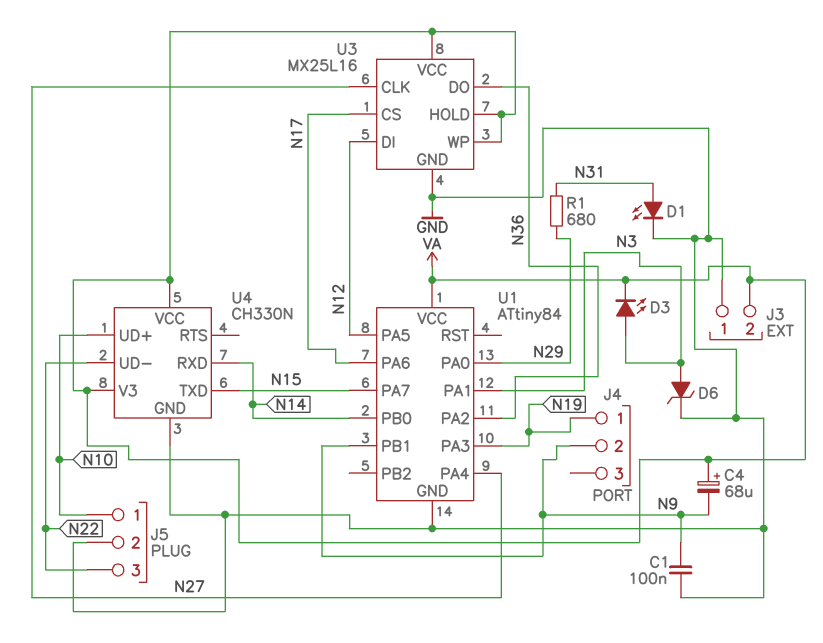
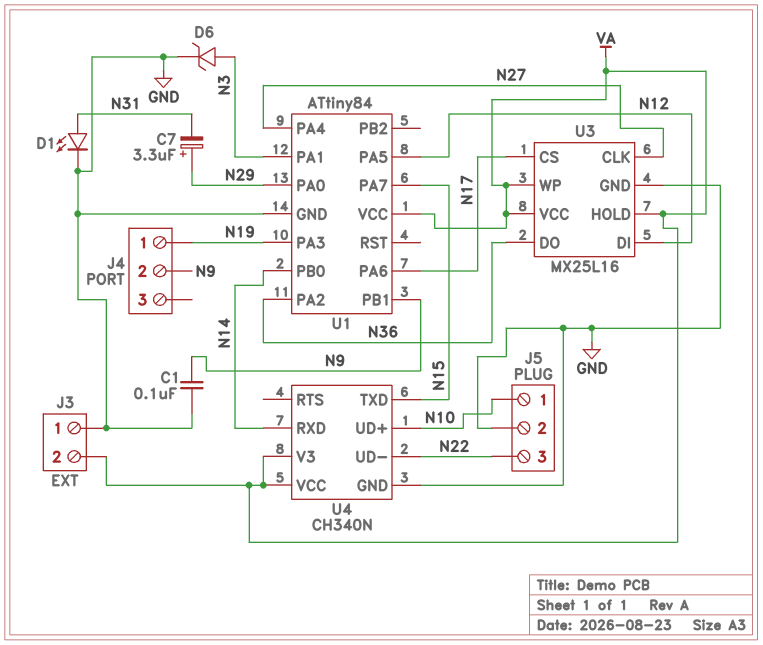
C4: 68uF (plus VA, minus N9) -> none
C7: none -> 3.3uF (plus N29, minus N31)
D3: LED (A N3, K VA) -> none
R1: 680 (N29, N31) -> none
U4: CH330N -> CH340N

